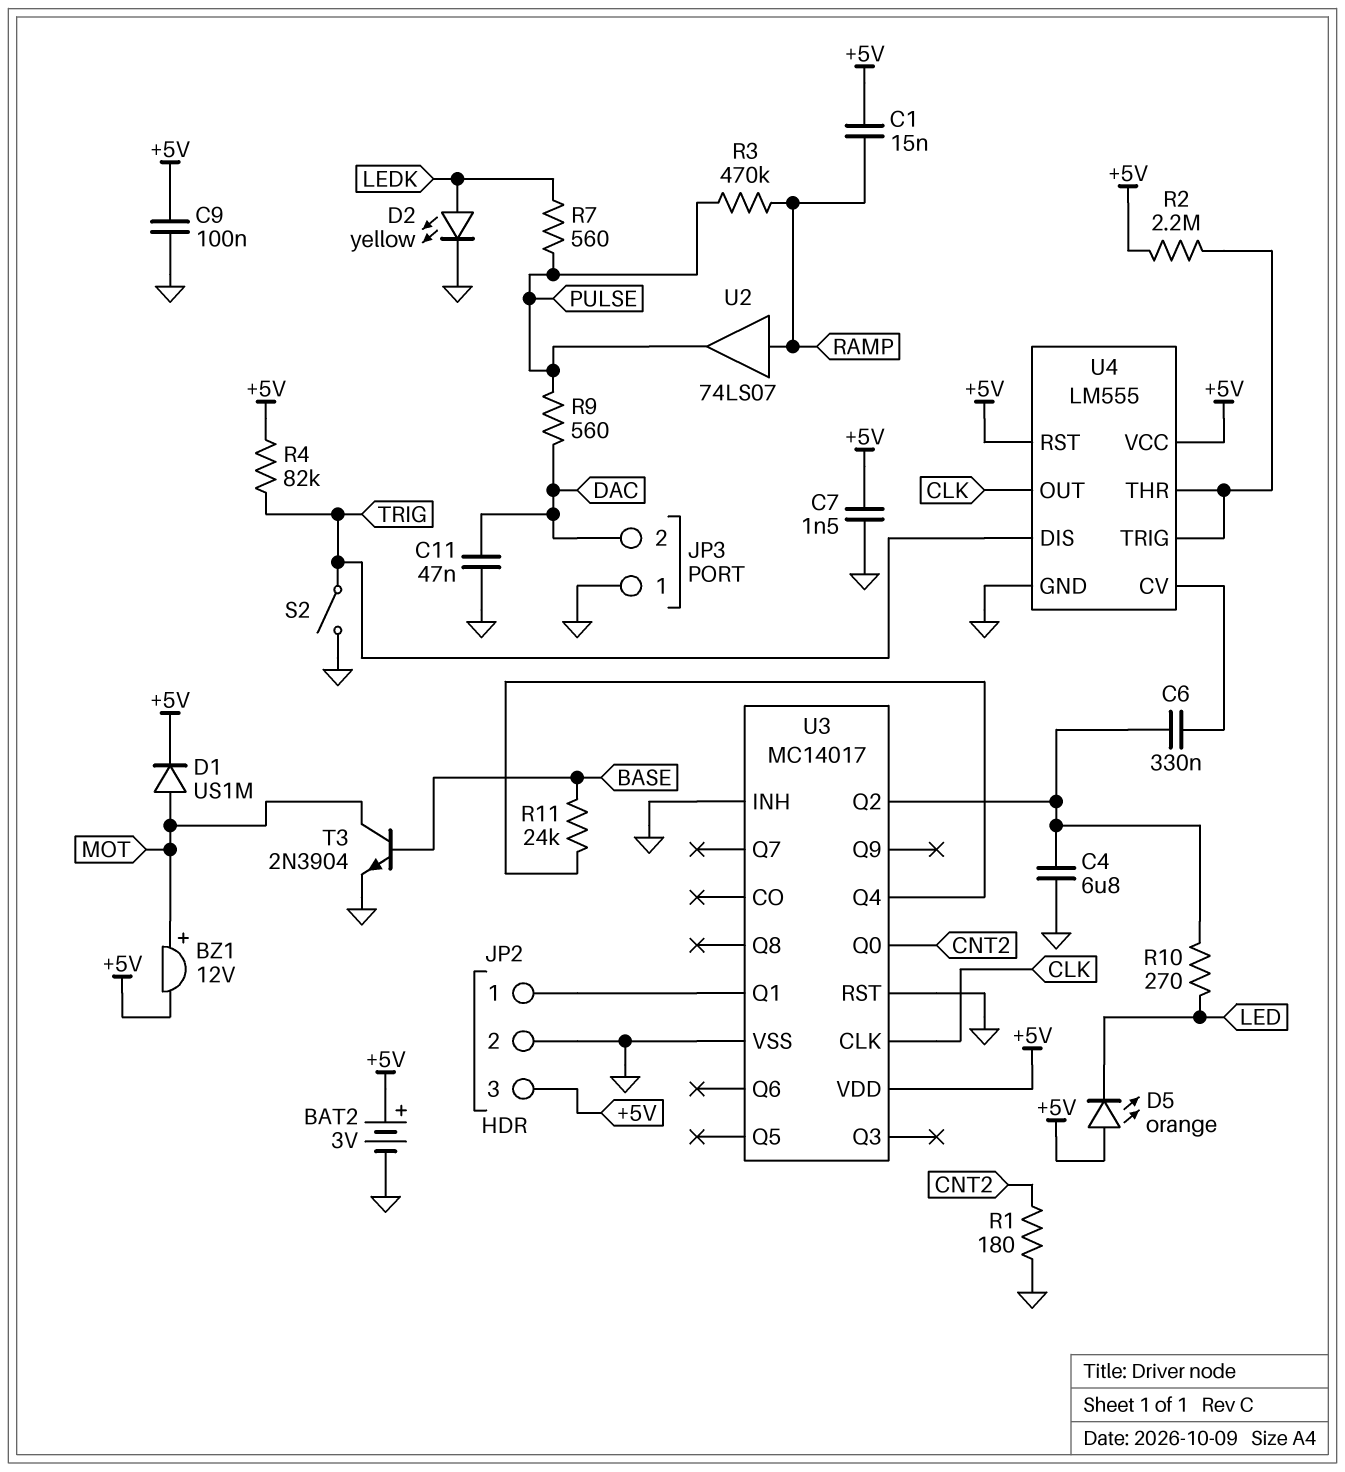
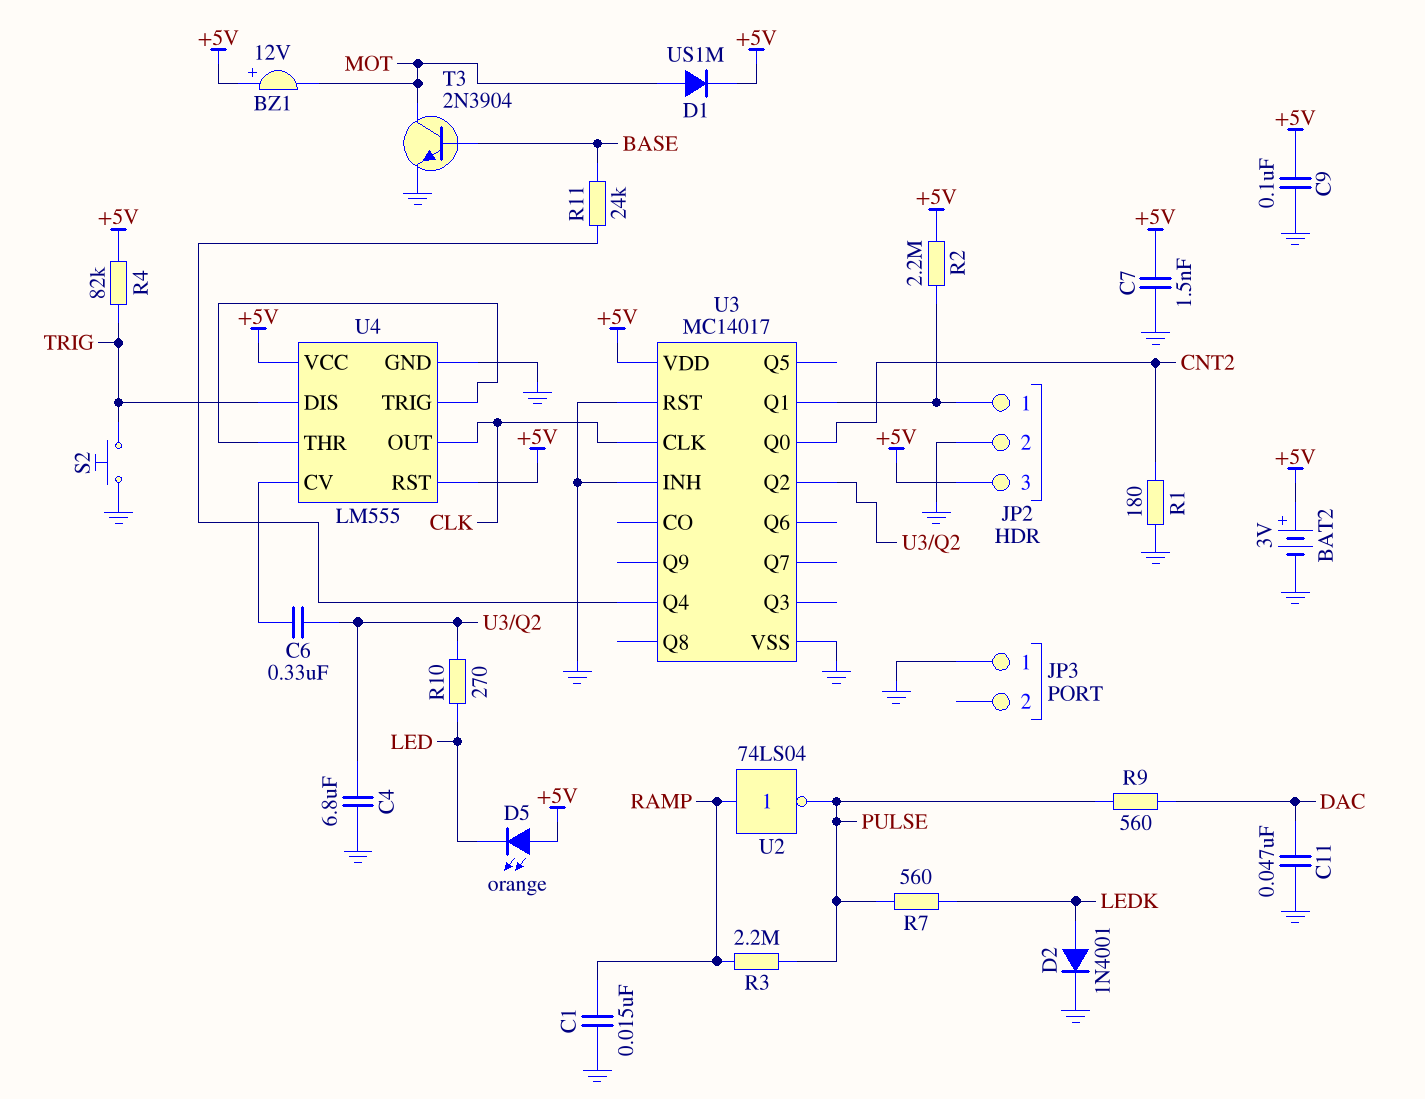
BZ1: buzzer 12V (plus MOT, minus +5V) -> buzzer 12V (plus +5V, minus MOT)
C1: 15nF (+5V, RAMP) -> 15nF (GND, RAMP)
D2: LED yellow (A LEDK, K GND) -> diode 1N4001 (A LEDK, K GND)
JP3 pin 2: DAC -> none
R2: 2.2M (+5V, U4/THR) -> 2.2M (+5V, JP2/1)
R3: 470k (PULSE, RAMP) -> 2.2M (PULSE, RAMP)
S2: switch (GND, TRIG) -> button (GND, TRIG)
U2: buffer 74LS07 (in RAMP, out PULSE) -> NOT 74LS04 (in RAMP, out PULSE)

